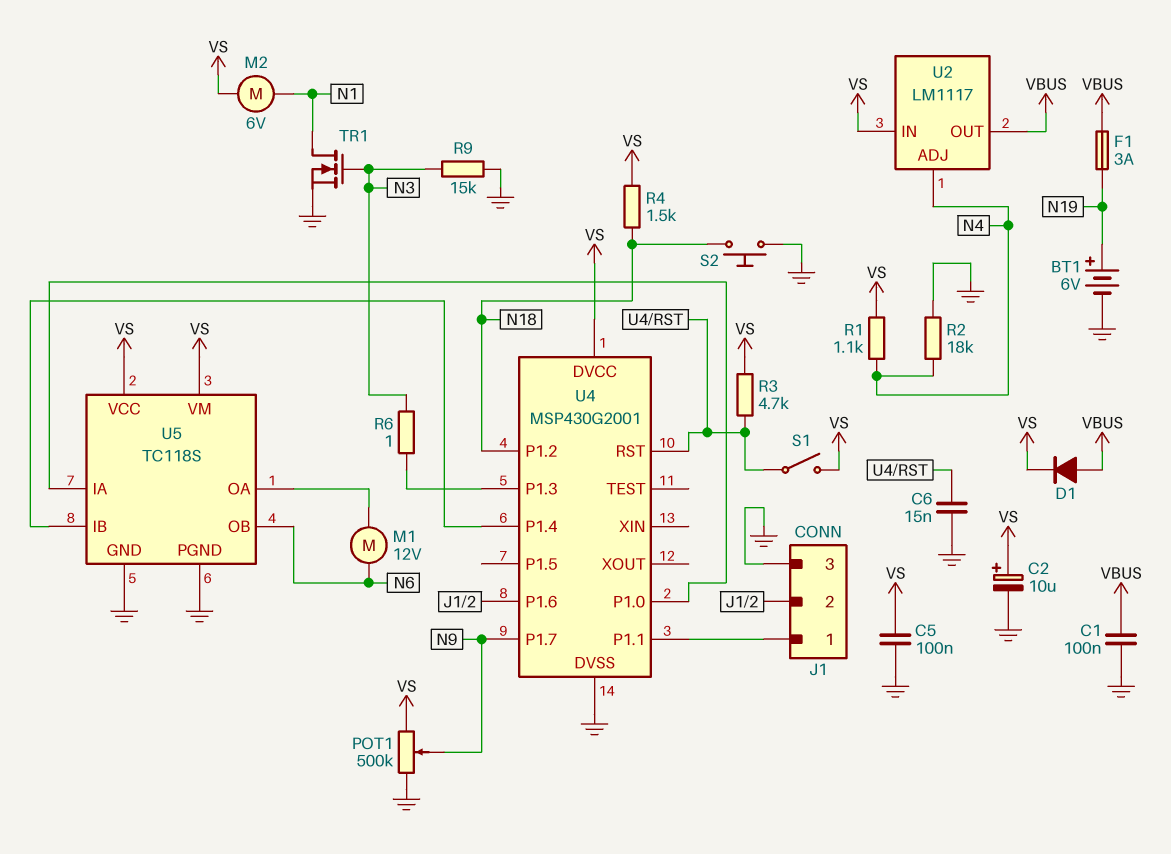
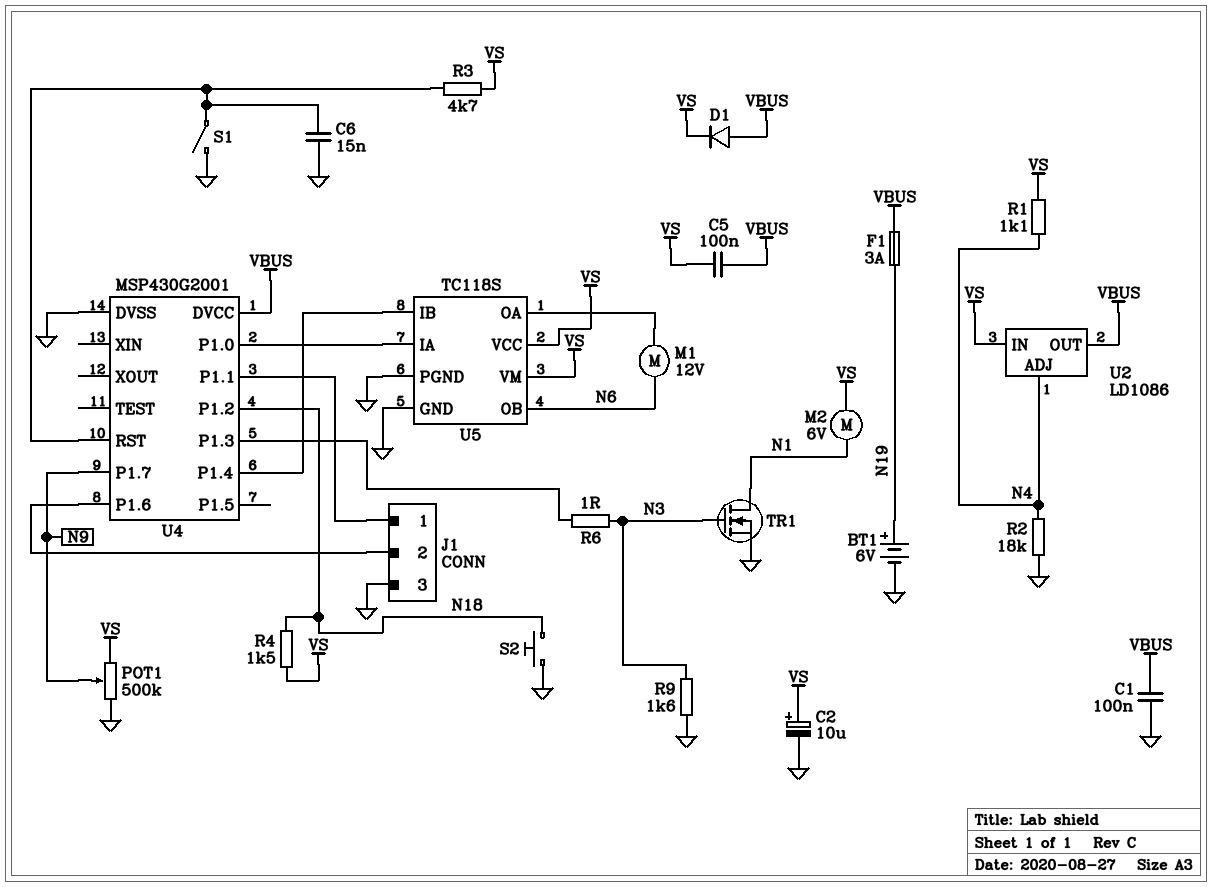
C5: 100nF (GND, VS) -> 100nF (VBUS, VS)
R9: 15k (GND, N3) -> 1.6k (GND, N3)
S1: switch (U4/RST, VS) -> switch (GND, U4/RST)
U2: LM1117 -> LD1086
U4 pin DVCC: VS -> VBUS

